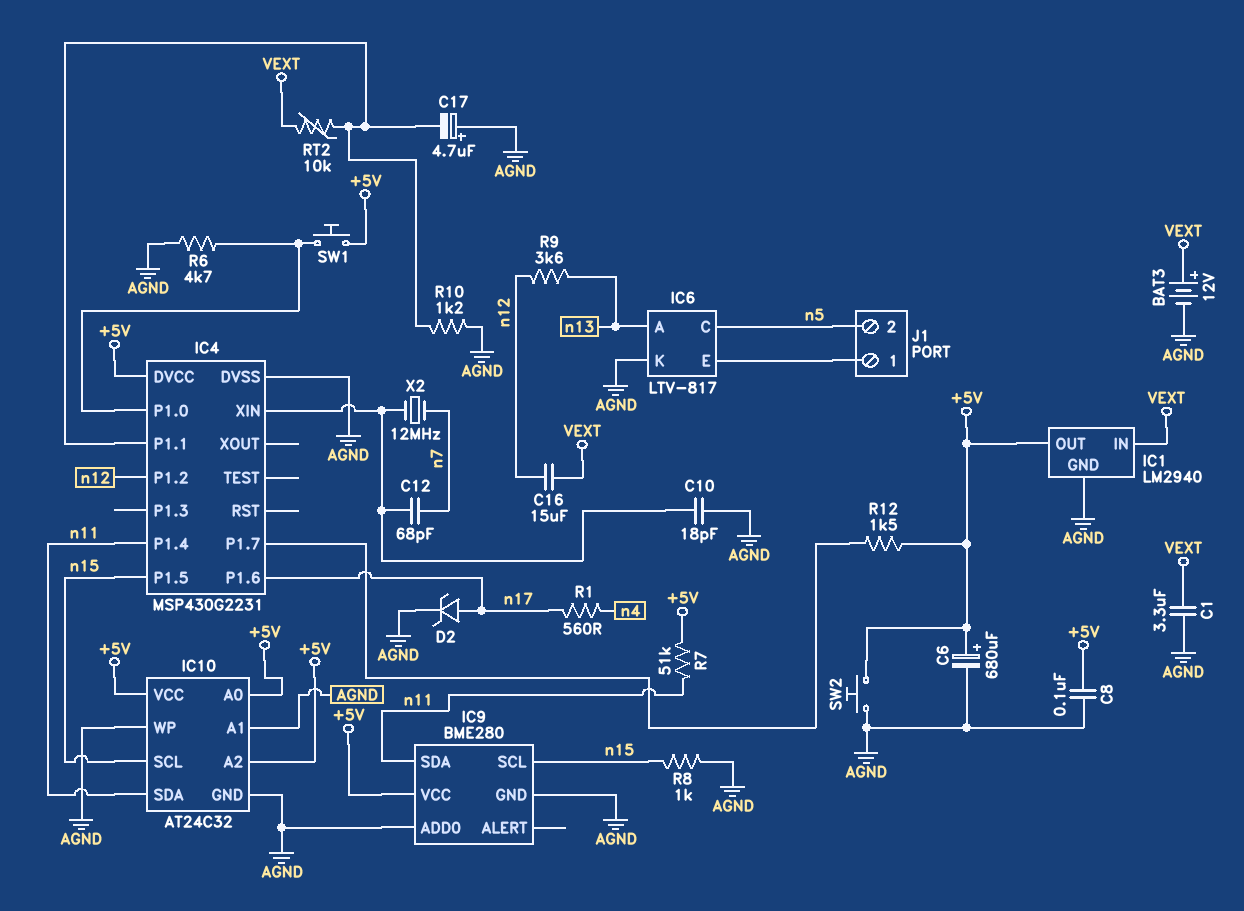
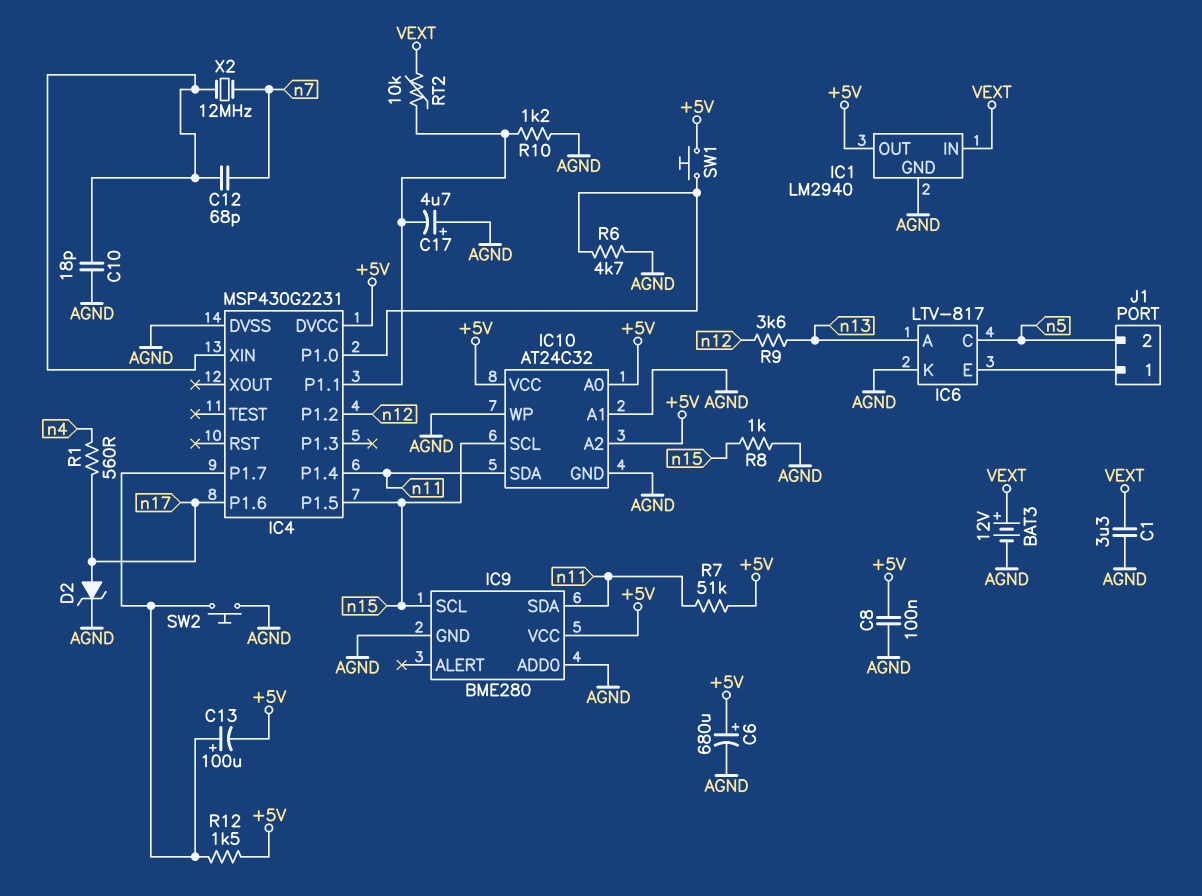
C13: none -> 100uF (plus IC4/P1.7, minus +5V)
C16: 15uF (VEXT, n12) -> none
SW2: button (+5V, AGND) -> button (AGND, IC4/P1.7)

